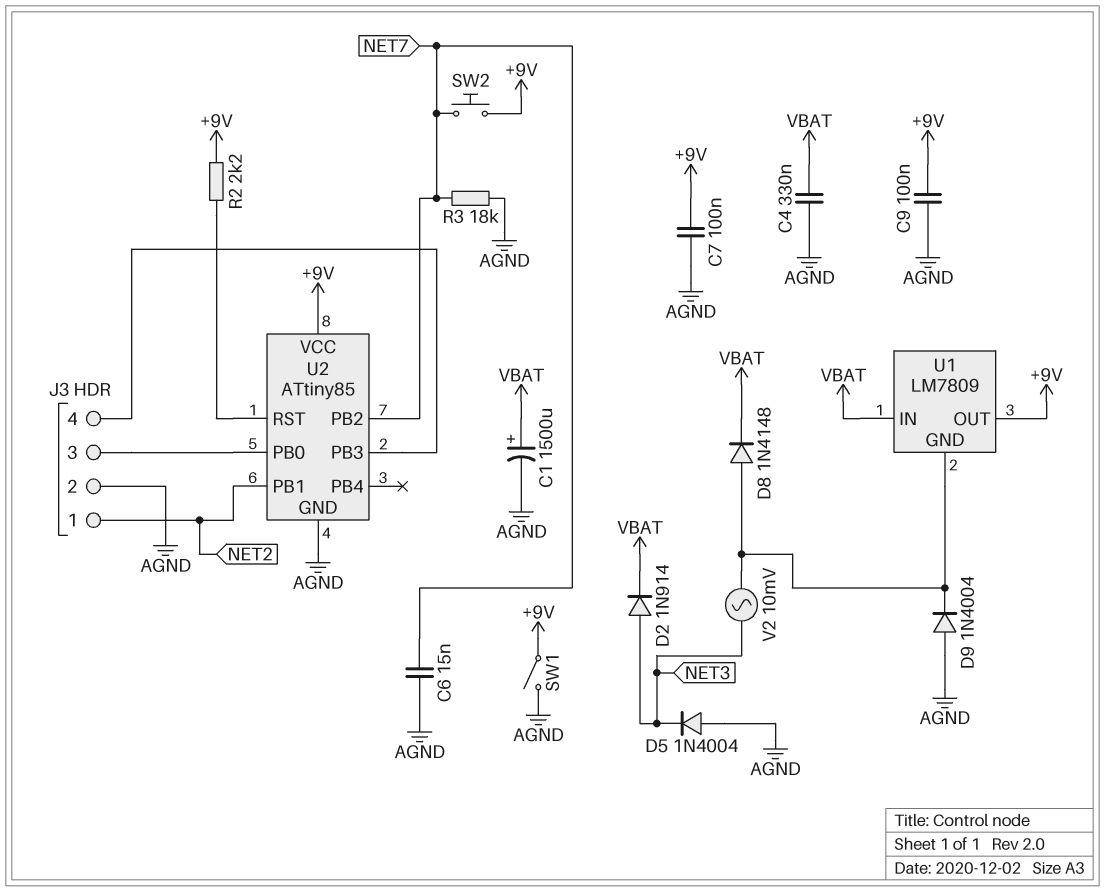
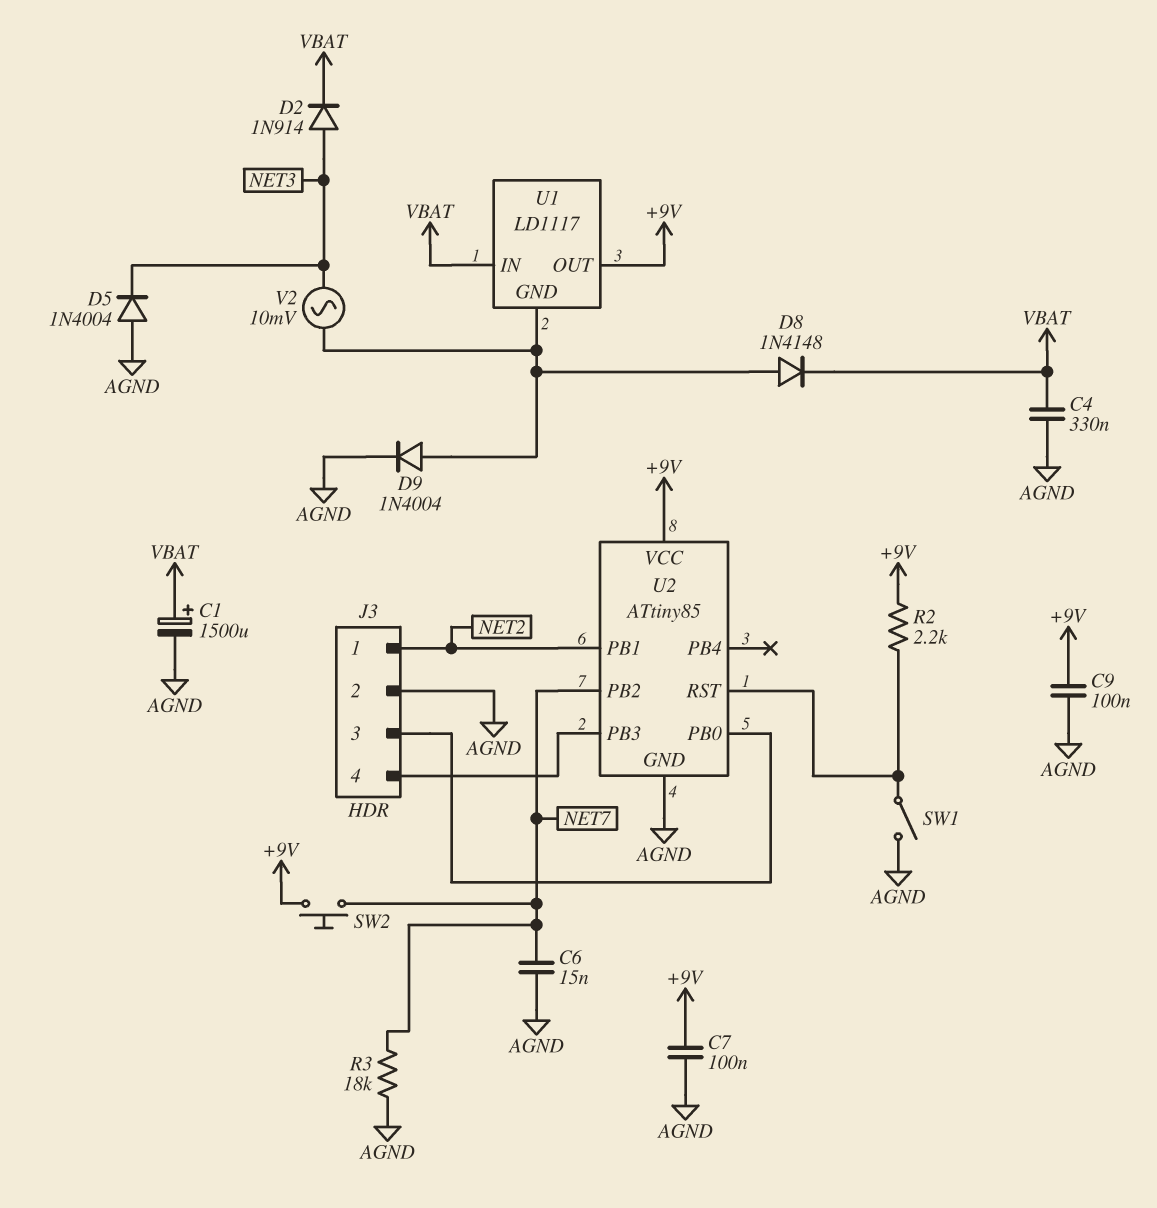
D9: diode 1N4004 (A AGND, K U1/GND) -> diode 1N4004 (A U1/GND, K AGND)
SW1: switch (+9V, AGND) -> switch (AGND, U2/RST)
U1: LM7809 -> LD1117

